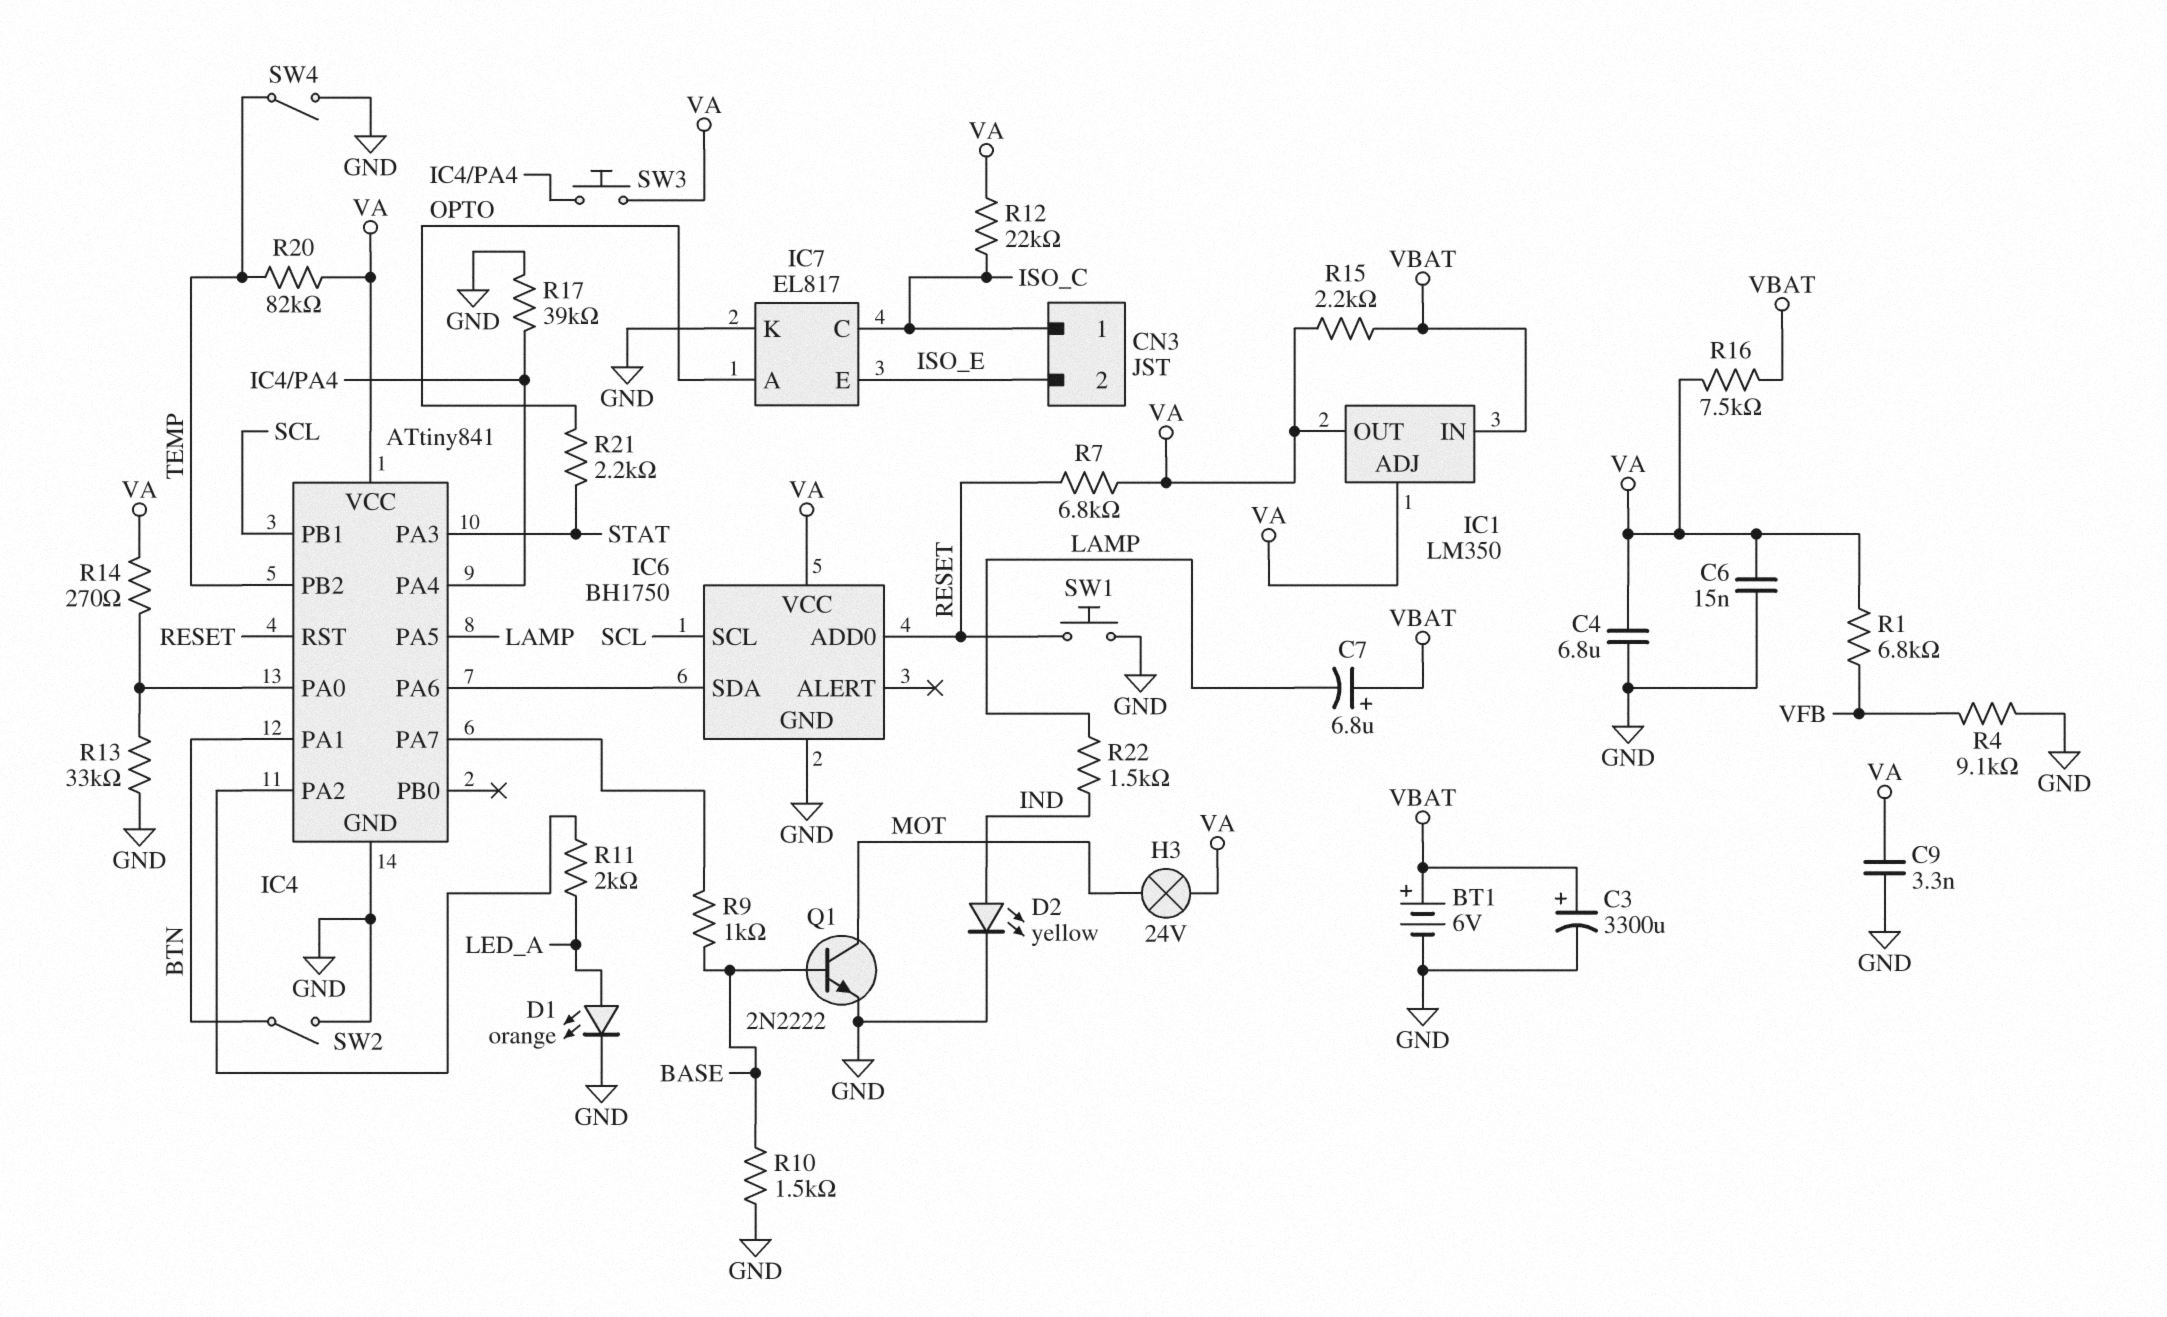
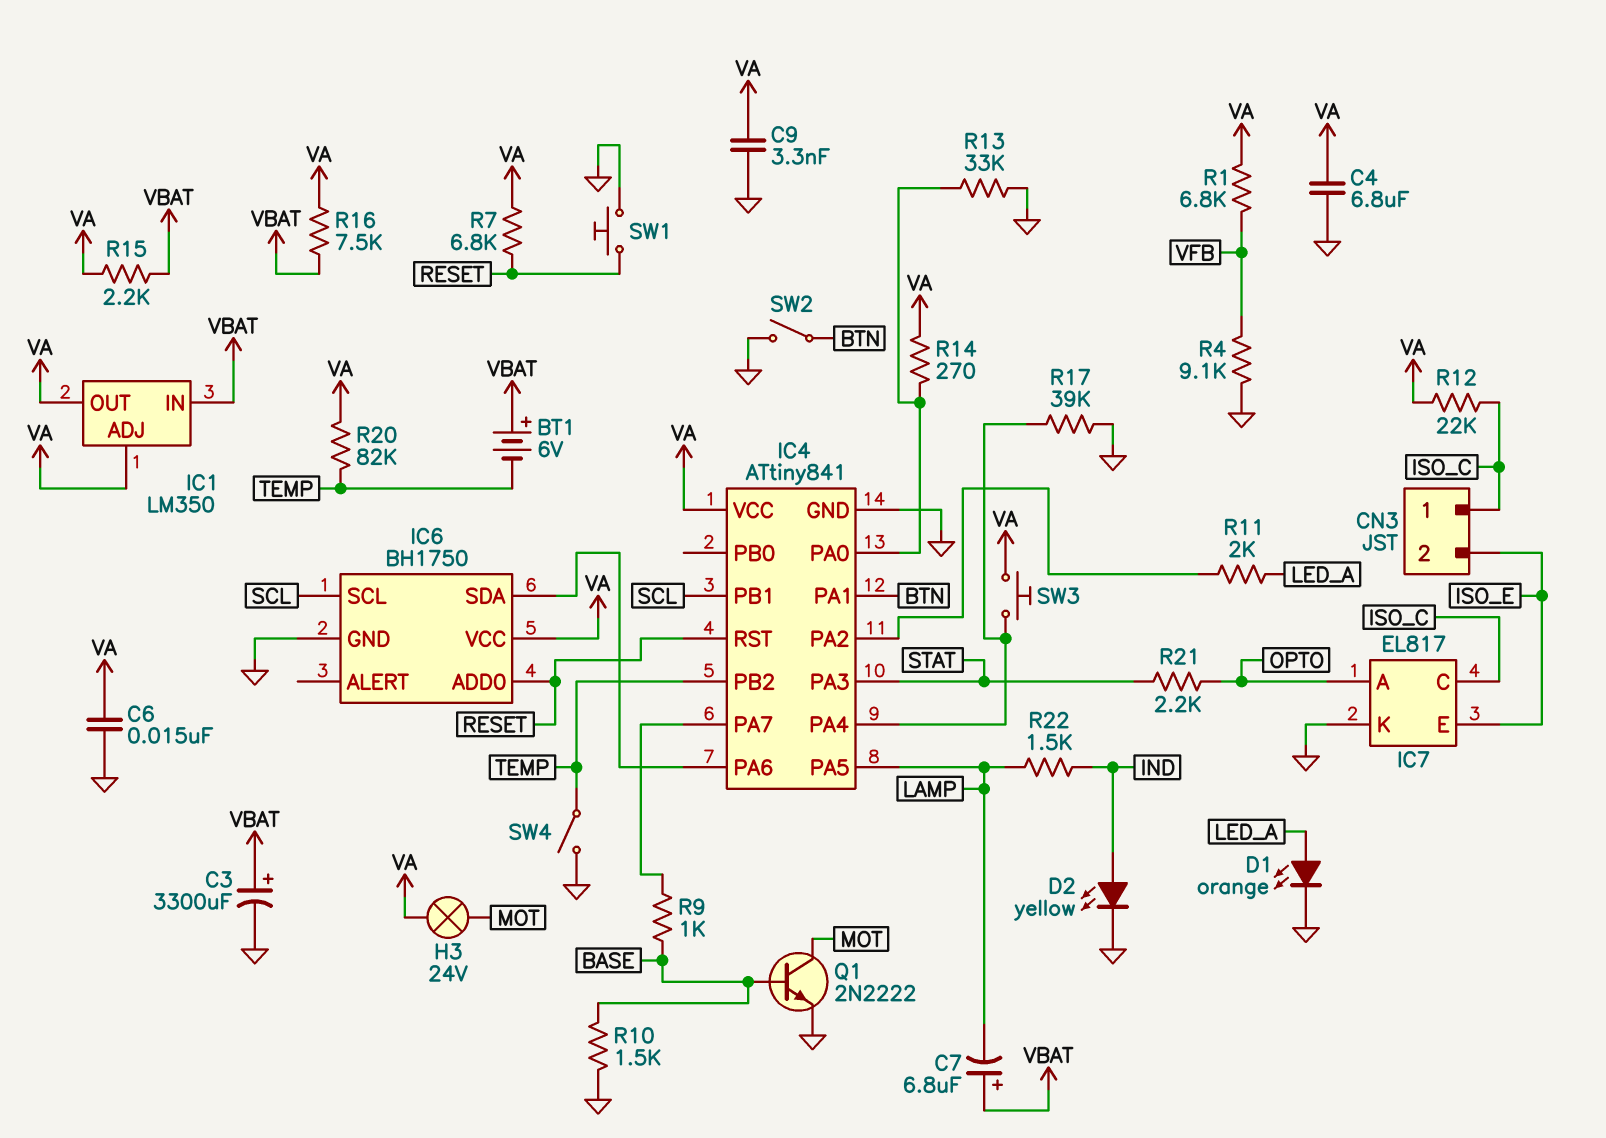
BT1: 6V (plus VBAT, minus GND) -> 6V (plus VBAT, minus TEMP)

